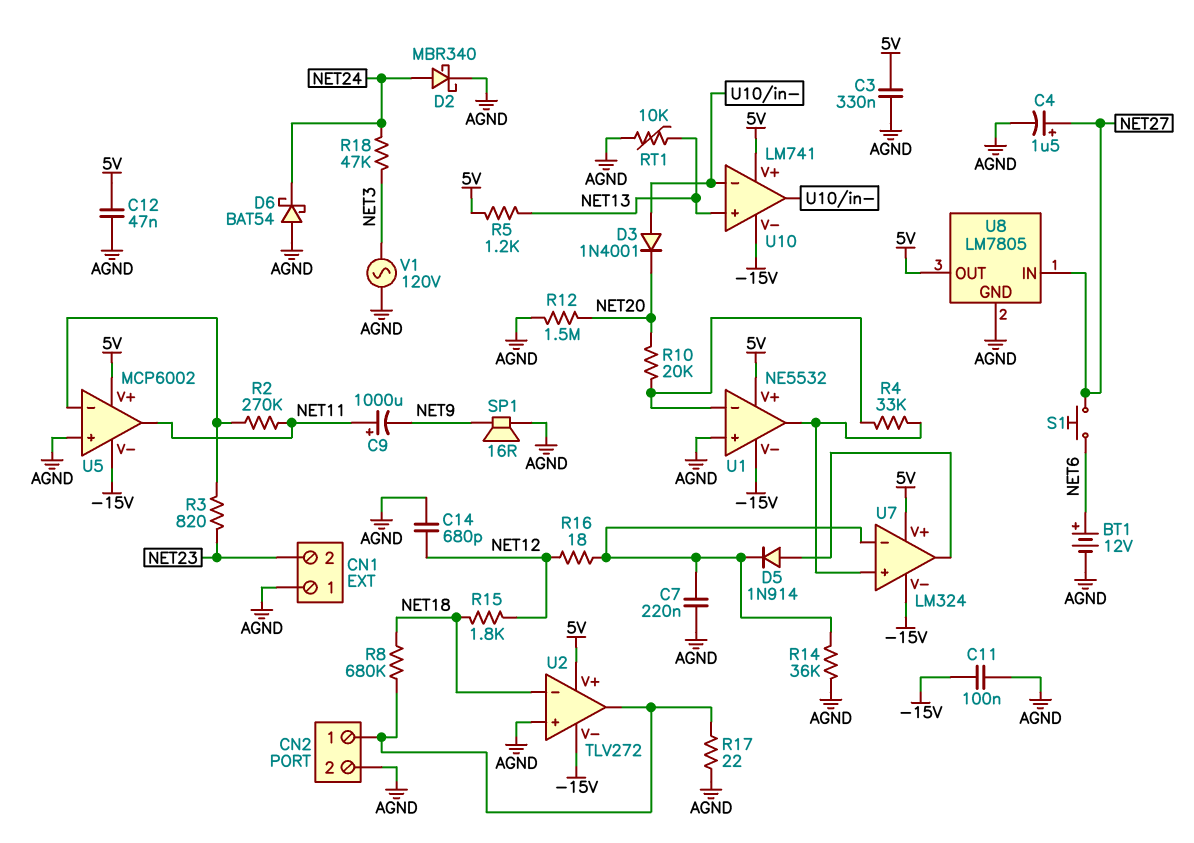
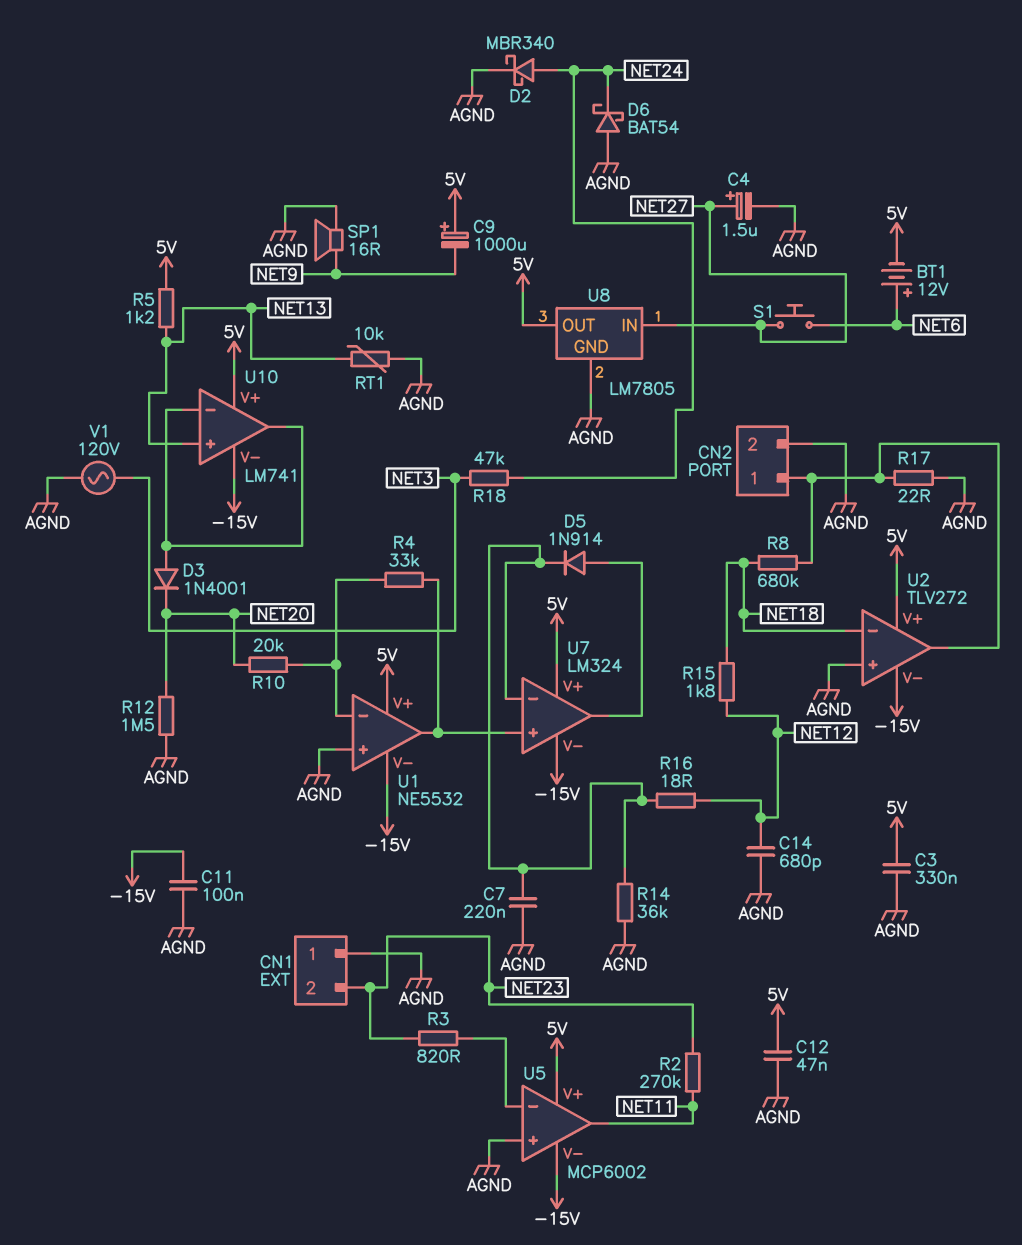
BT1: 12V (plus NET6, minus AGND) -> 12V (plus NET6, minus 5V)
C9: 1000uF (plus NET11, minus NET9) -> 1000uF (plus 5V, minus NET9)
R2: 270k (NET11, U5/in-) -> 270k (NET11, NET23)

